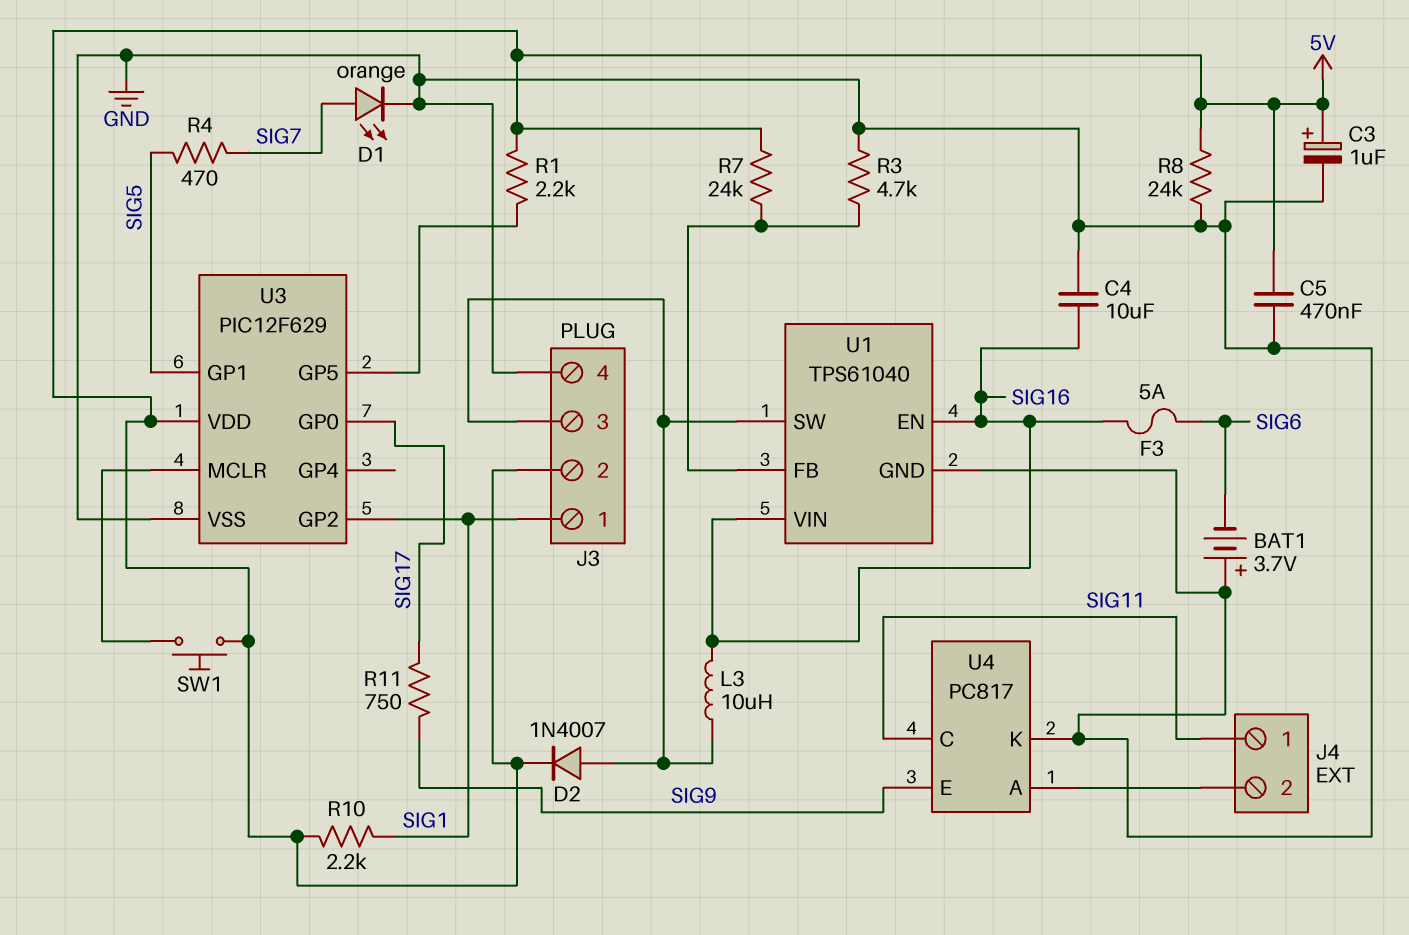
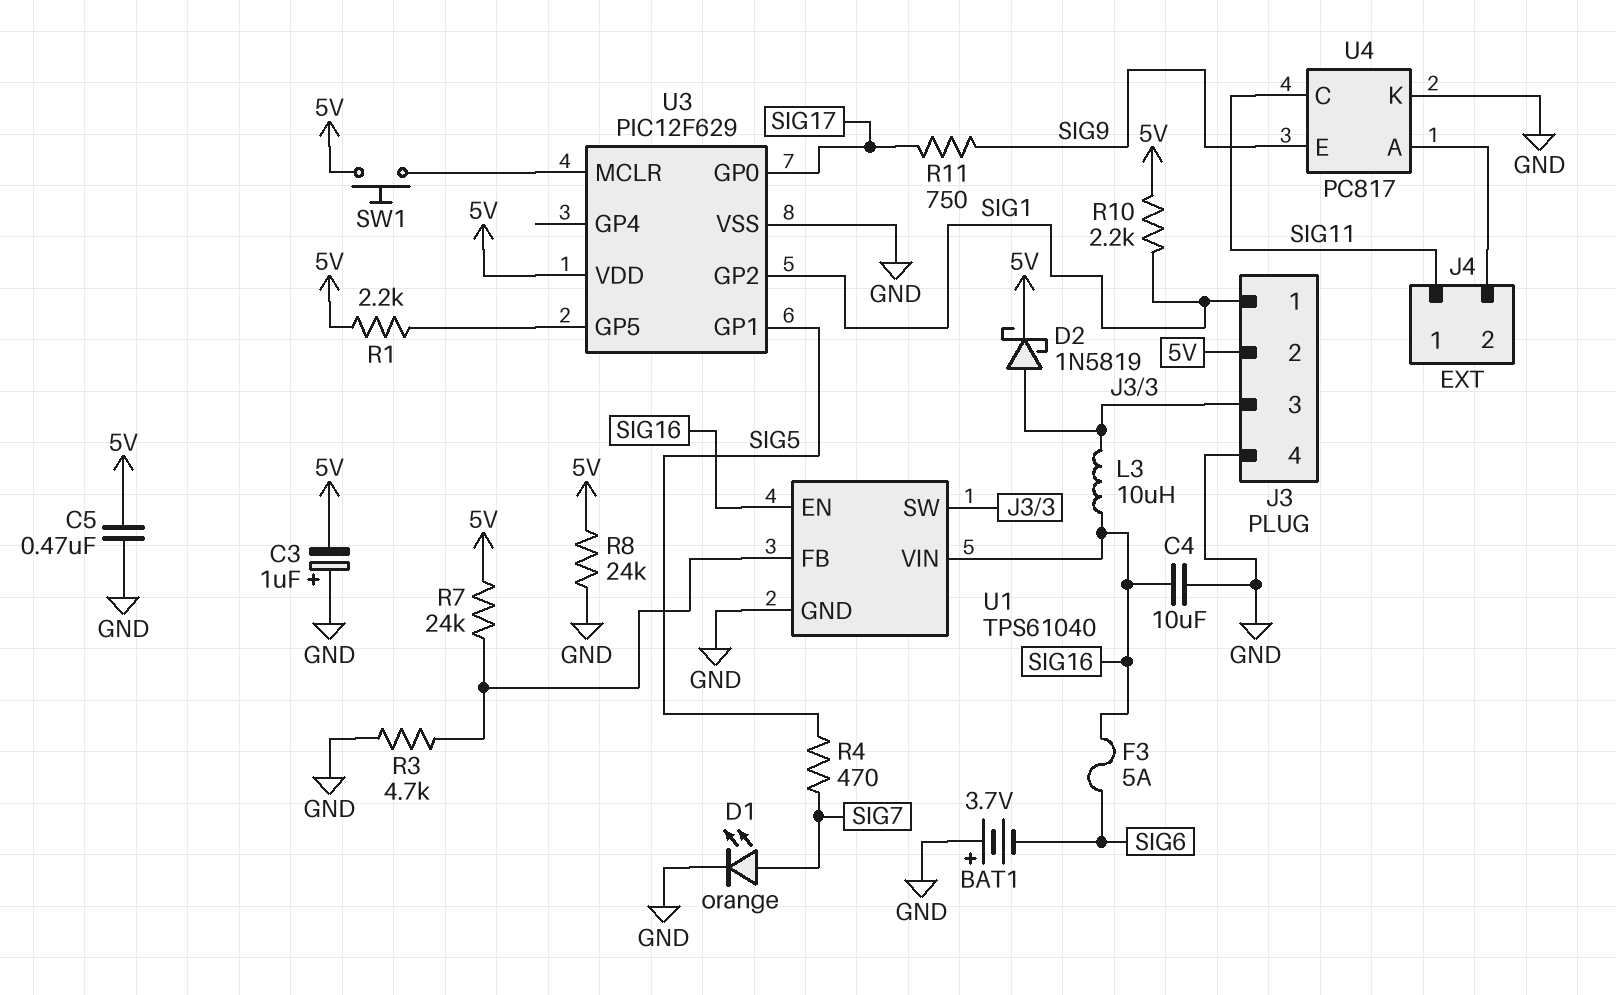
C3: 1uF (plus 5V, minus GND) -> 1uF (plus GND, minus 5V)
D2: diode 1N4007 (A J3/3, K 5V) -> schottky 1N5819 (A J3/3, K 5V)

